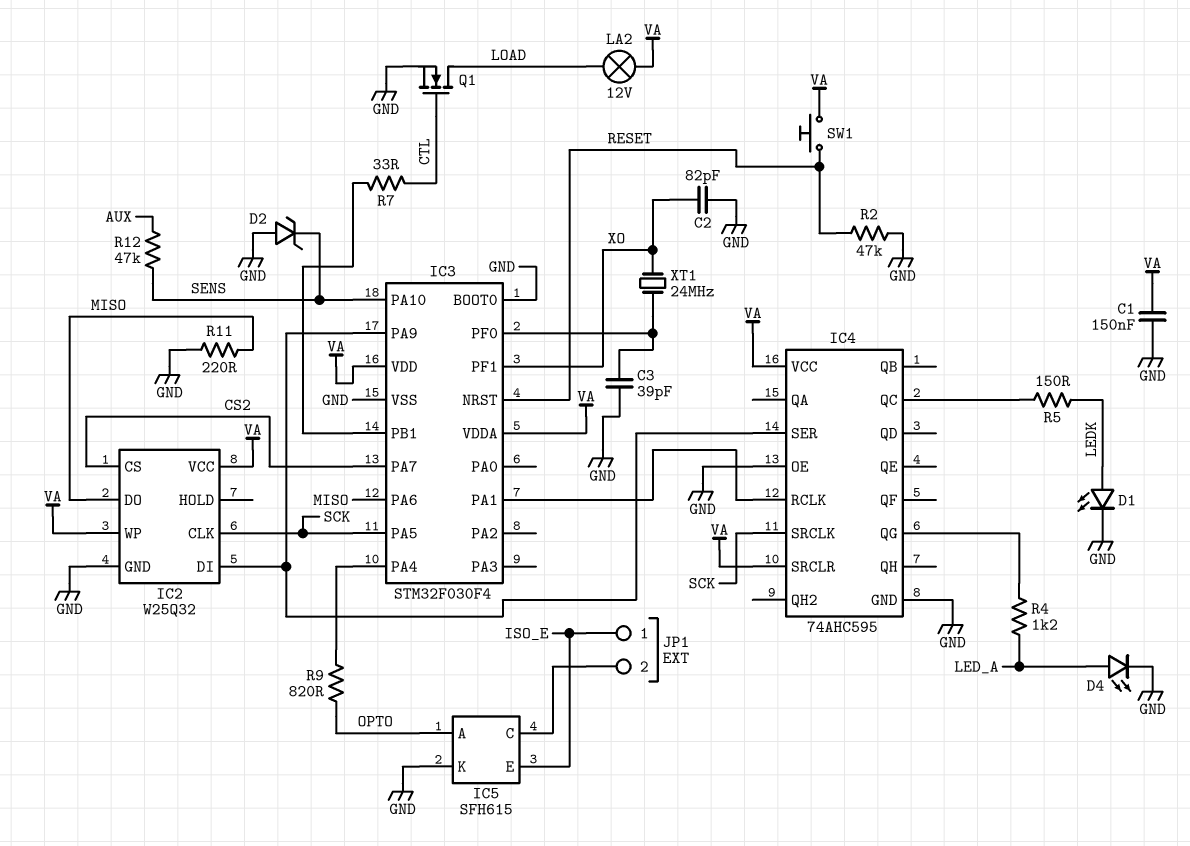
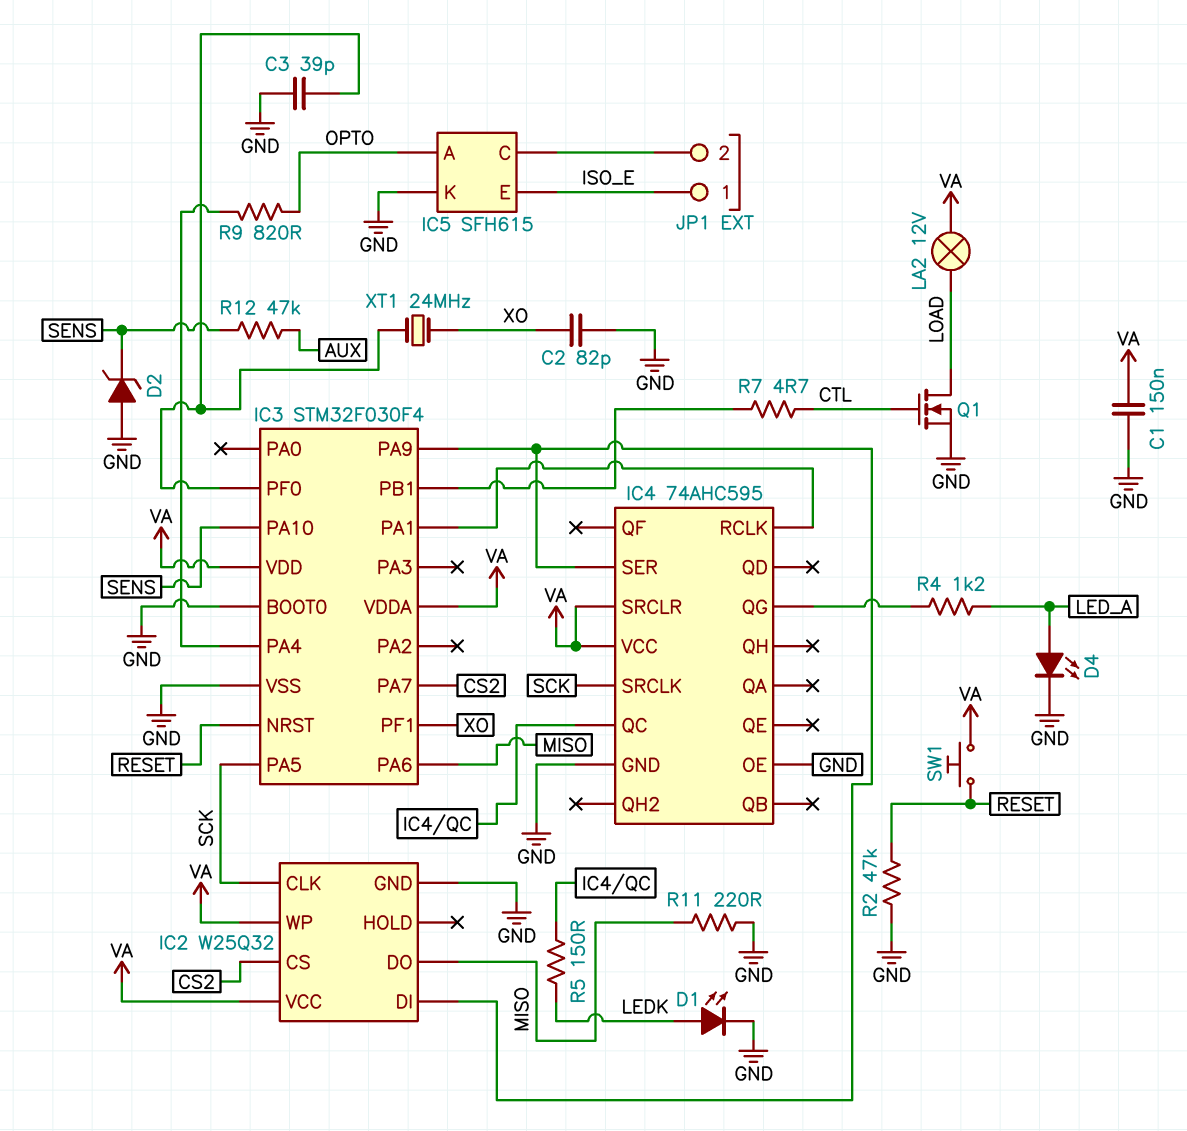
R7: 33 (CTL, IC3/PB1) -> 4.7 (CTL, IC3/PB1)

